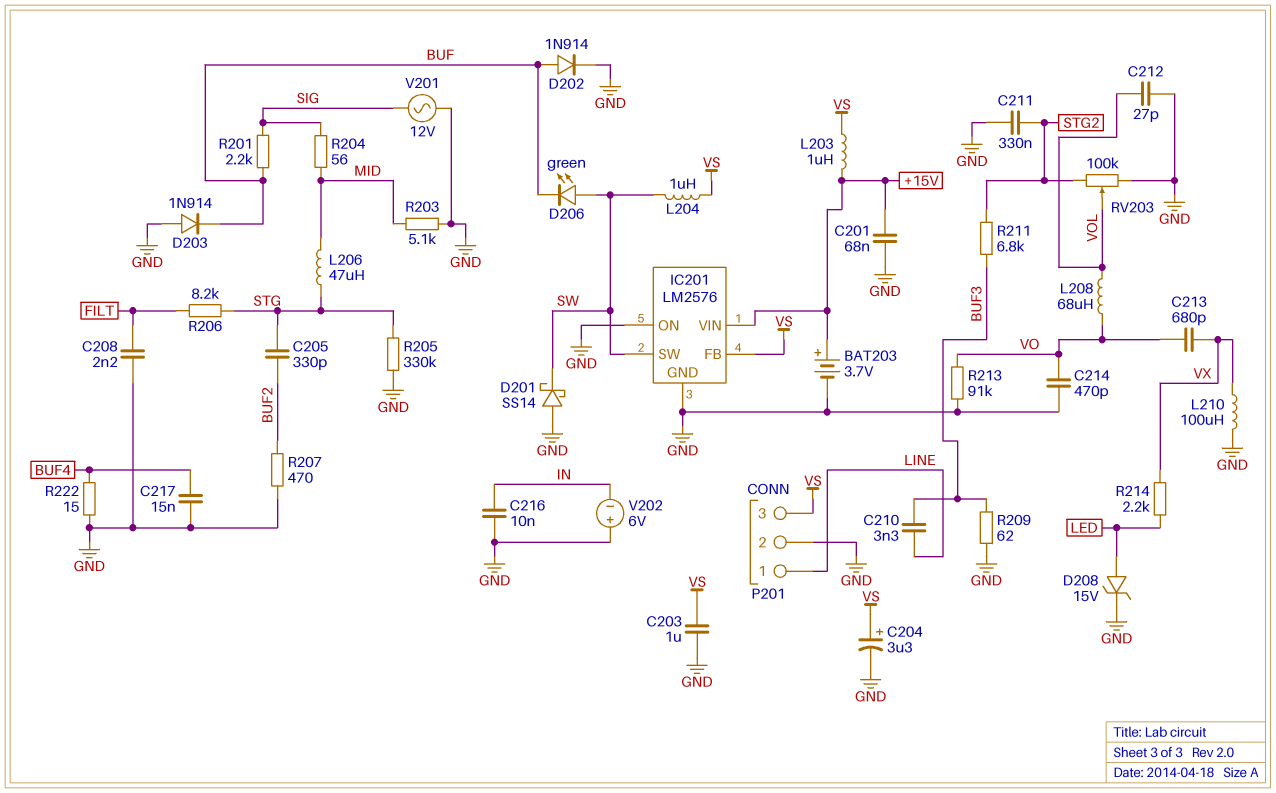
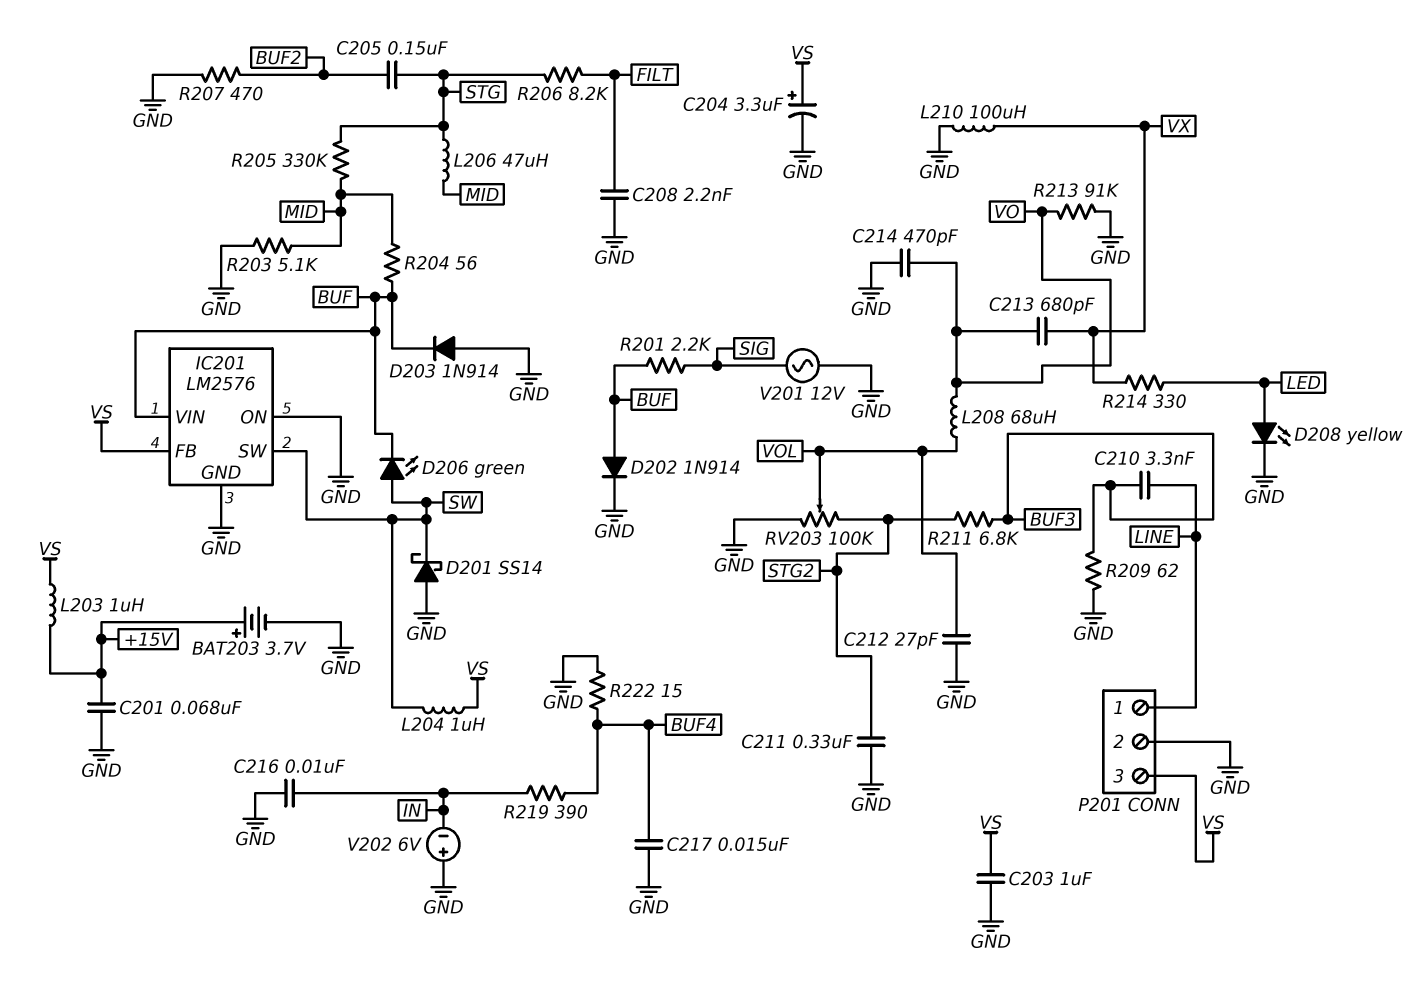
C205: 330pF (BUF2, STG) -> 150nF (BUF2, STG)
D208: zener 15V (A LED, K GND) -> LED yellow (A LED, K GND)
IC201 pin VIN: +15V -> BUF
R204: 56 (MID, SIG) -> 56 (BUF, MID)
R205: 330k (GND, STG) -> 330k (MID, STG)
R214: 2.2k (LED, VX) -> 330 (LED, VX)
R219: none -> 390 (BUF4, IN)

